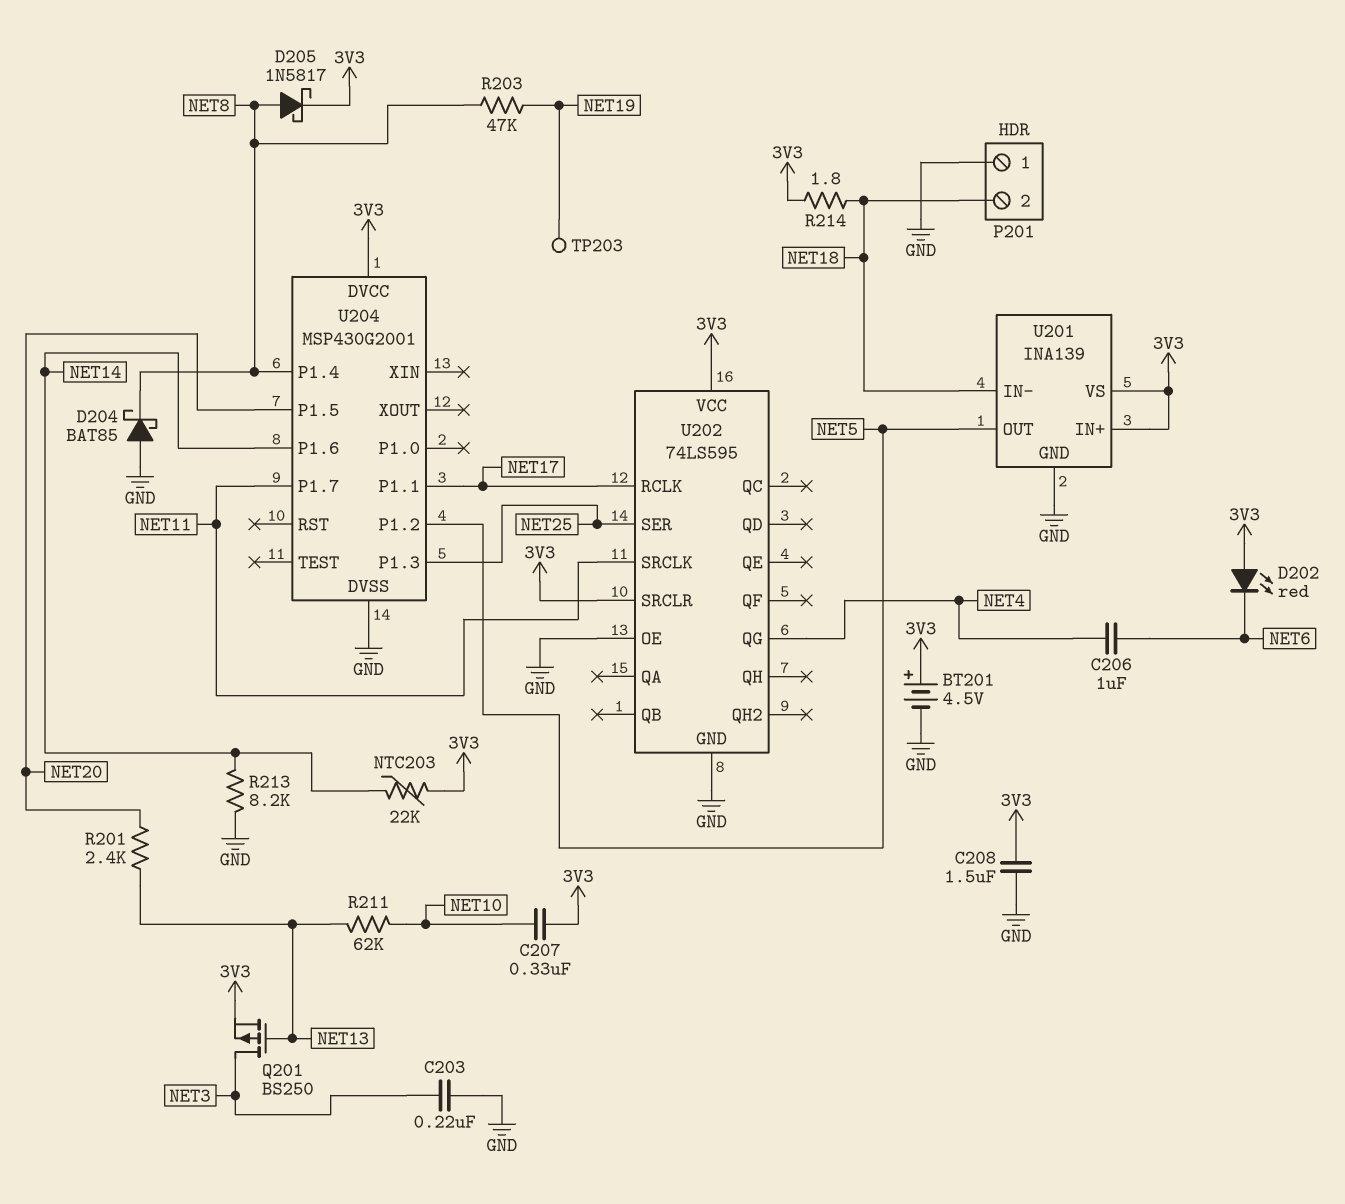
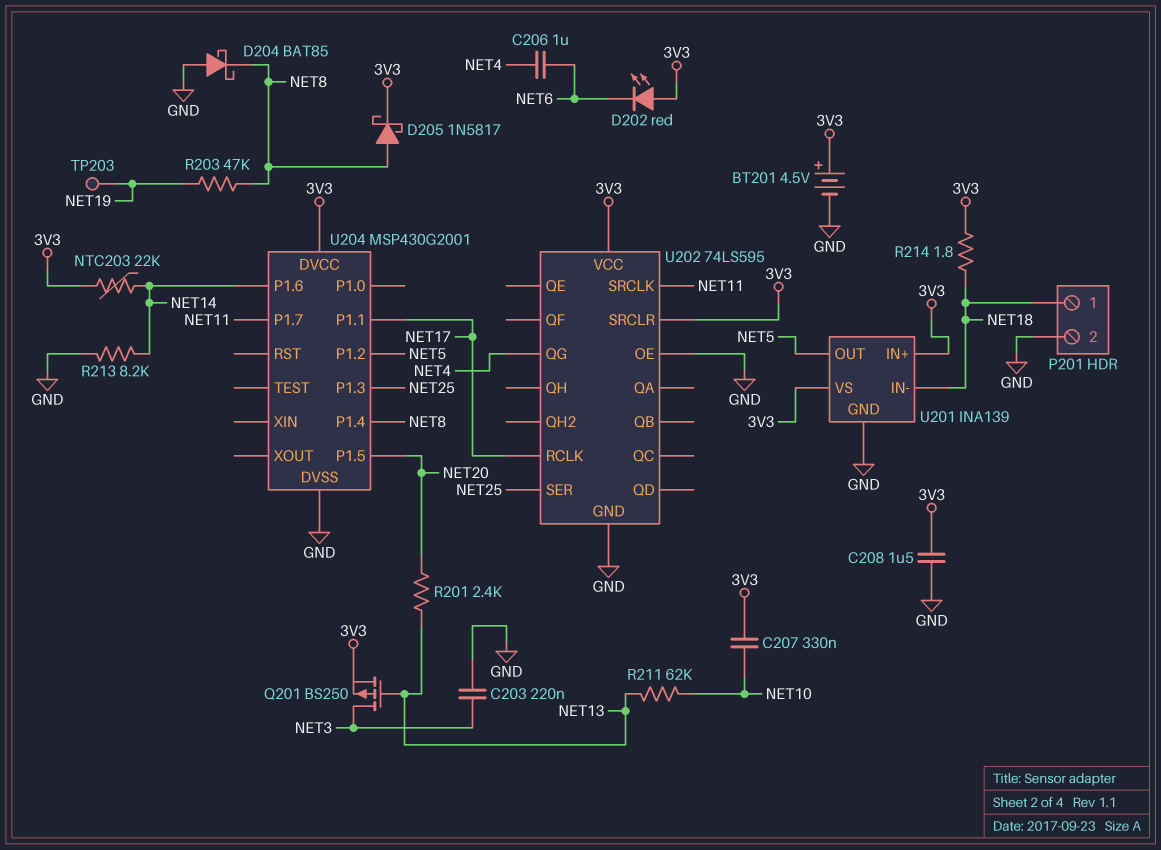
P201 pin 1: GND -> NET18
P201 pin 2: NET18 -> GND

